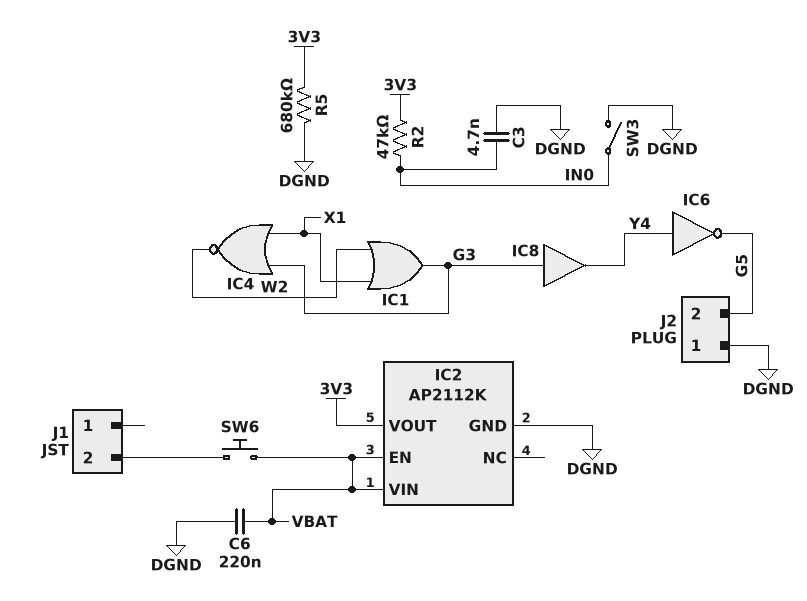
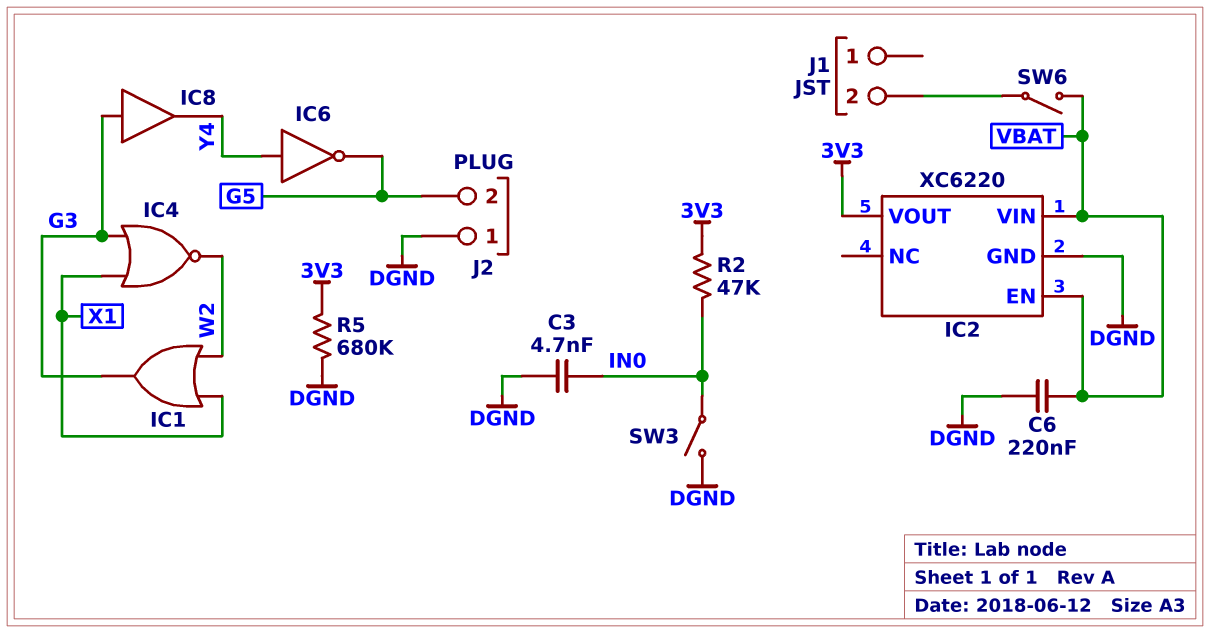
IC2: AP2112K -> XC6220
SW6: button (J1/2, VBAT) -> switch (J1/2, VBAT)

